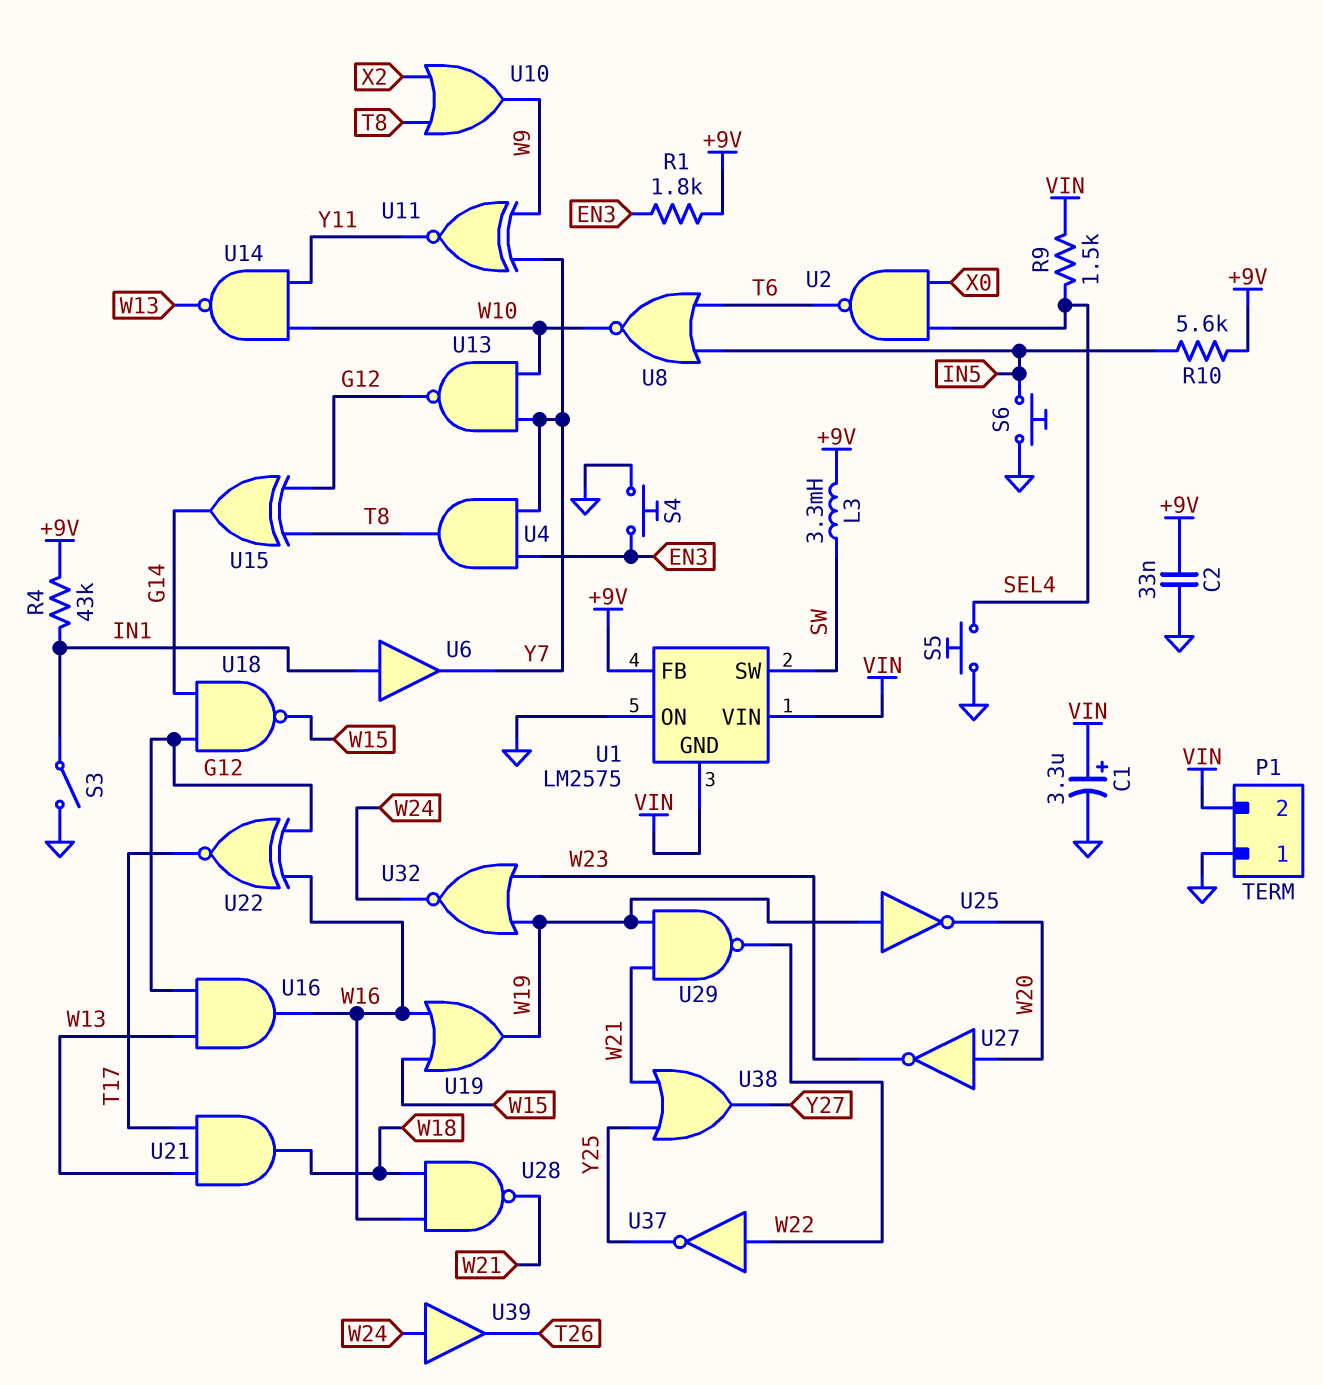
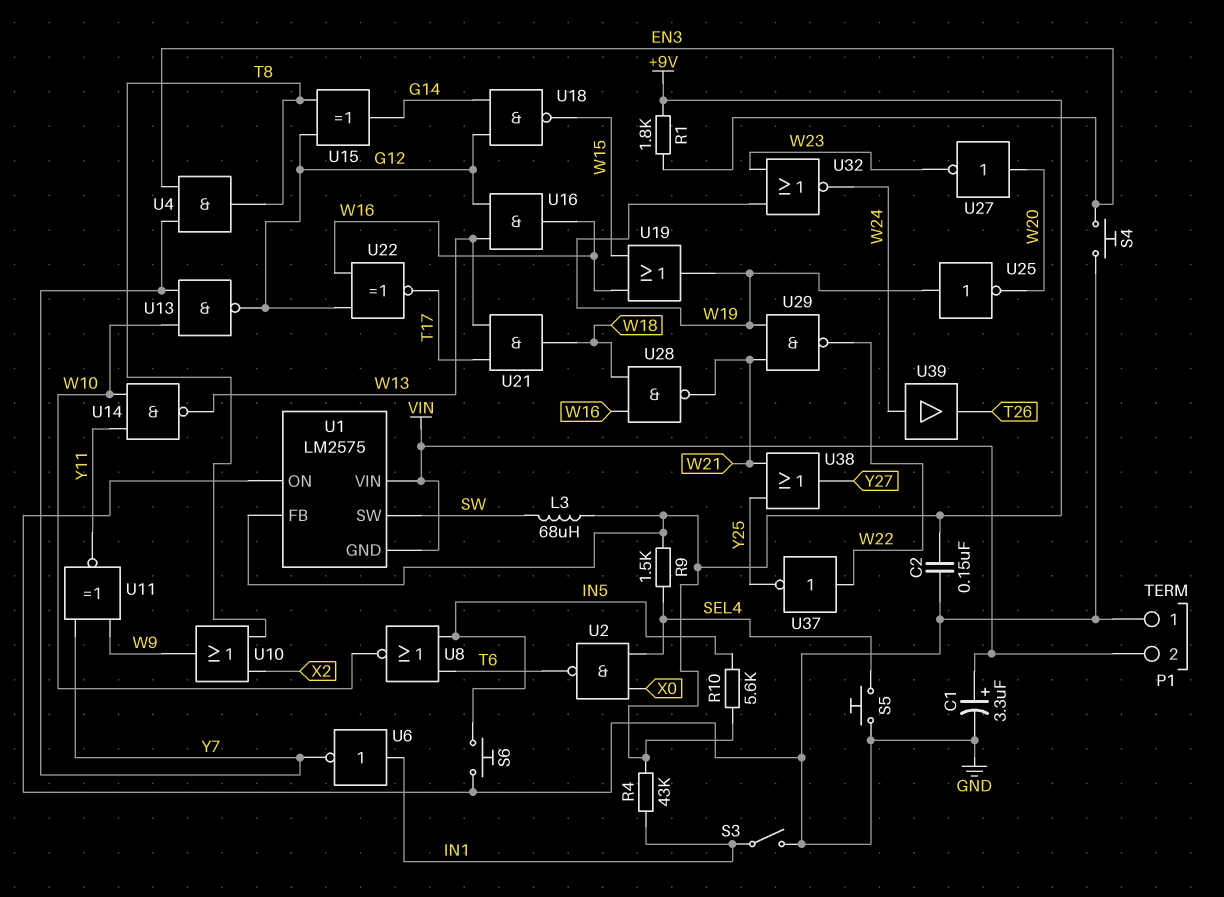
C2: 33nF (+9V, GND) -> 150nF (+9V, GND)
L3: 3.3mH (+9V, SW) -> 68uH (+9V, SW)
R9: 1.5k (SEL4, VIN) -> 1.5k (+9V, SEL4)
U6: buffer (in IN1, out Y7) -> NOT (in IN1, out Y7)

